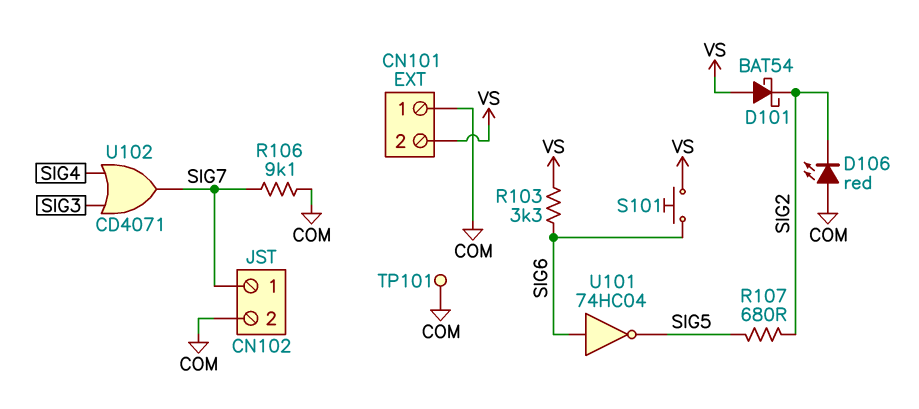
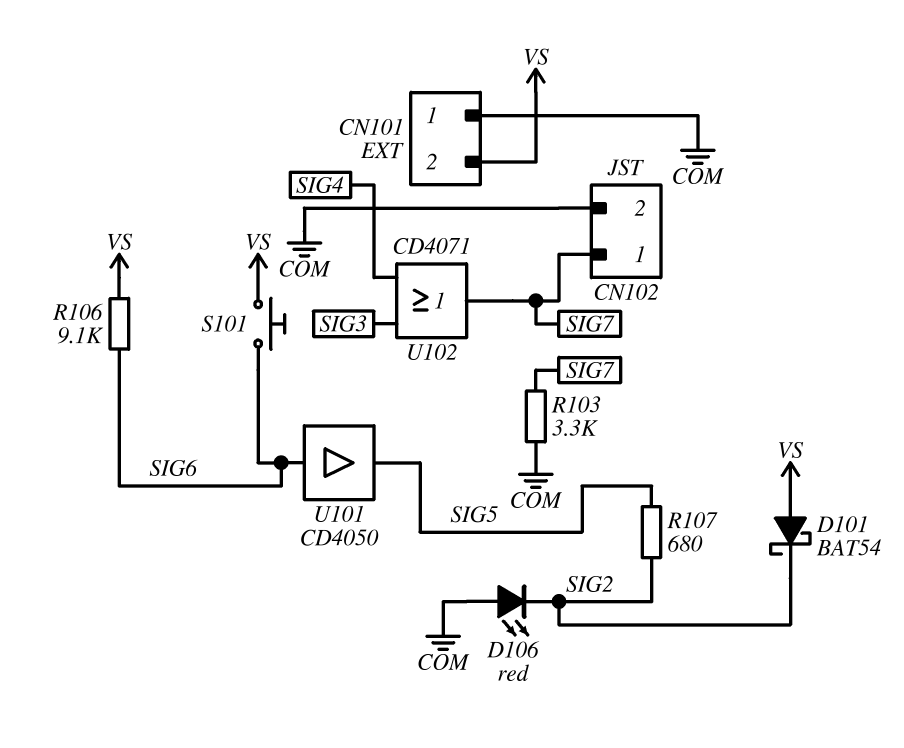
R103: 3.3k (SIG6, VS) -> 3.3k (COM, SIG7)
R106: 9.1k (COM, SIG7) -> 9.1k (SIG6, VS)
TP101: test point (COM) -> none
U101: NOT 74HC04 (in SIG6, out SIG5) -> buffer CD4050 (in SIG6, out SIG5)

